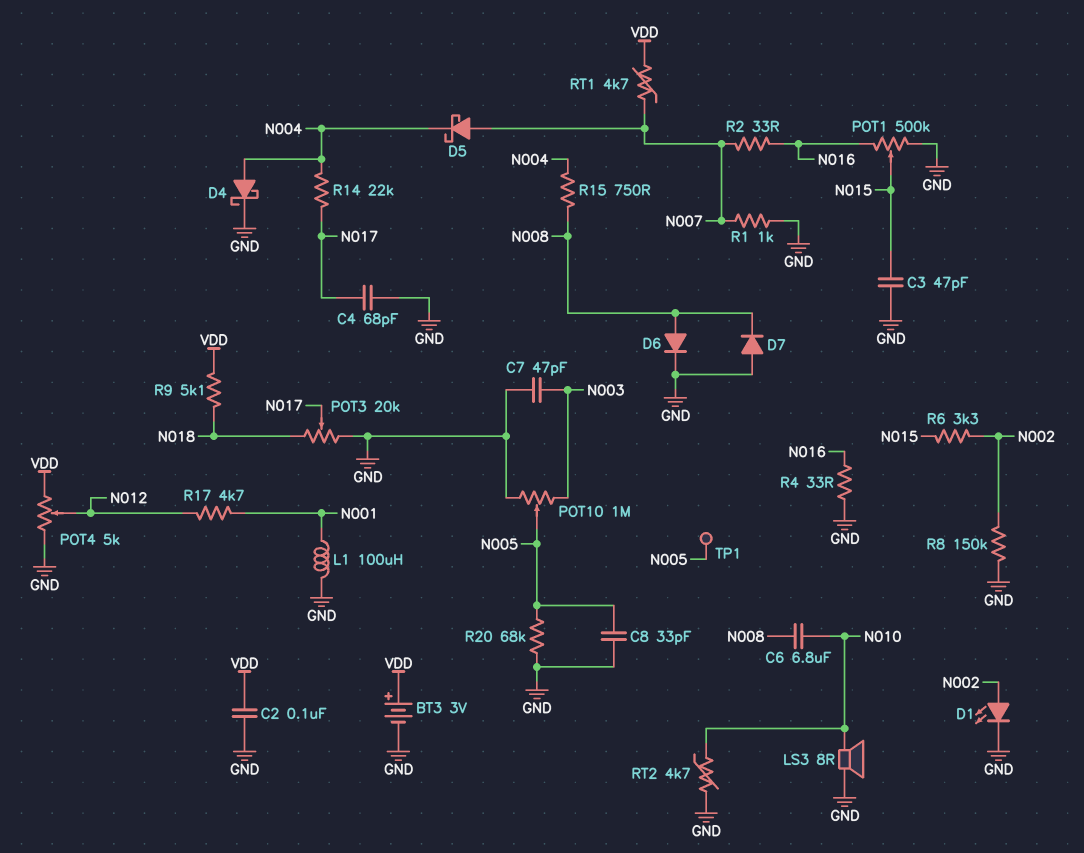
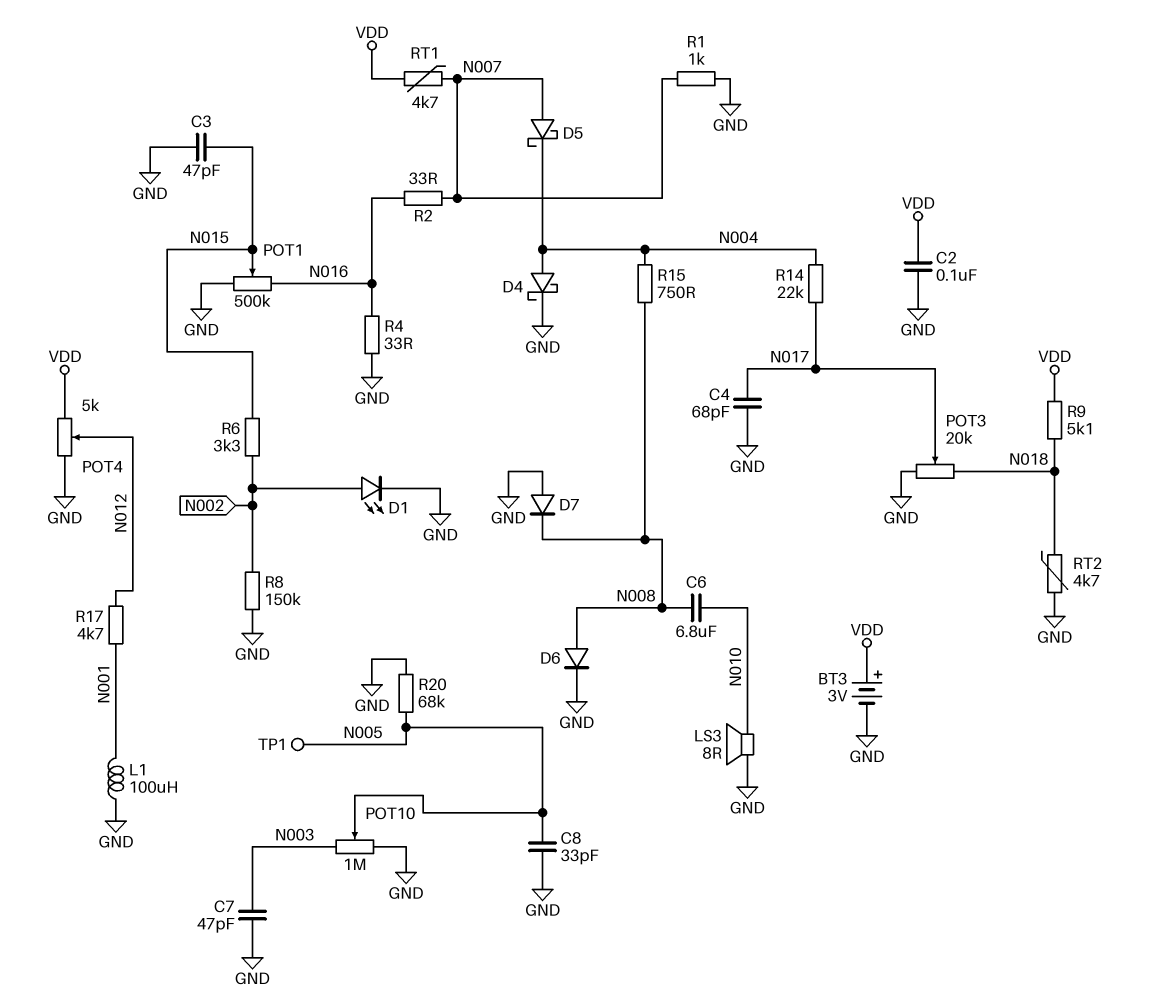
RT2: 4.7k (GND, N010) -> 4.7k (GND, N018)

